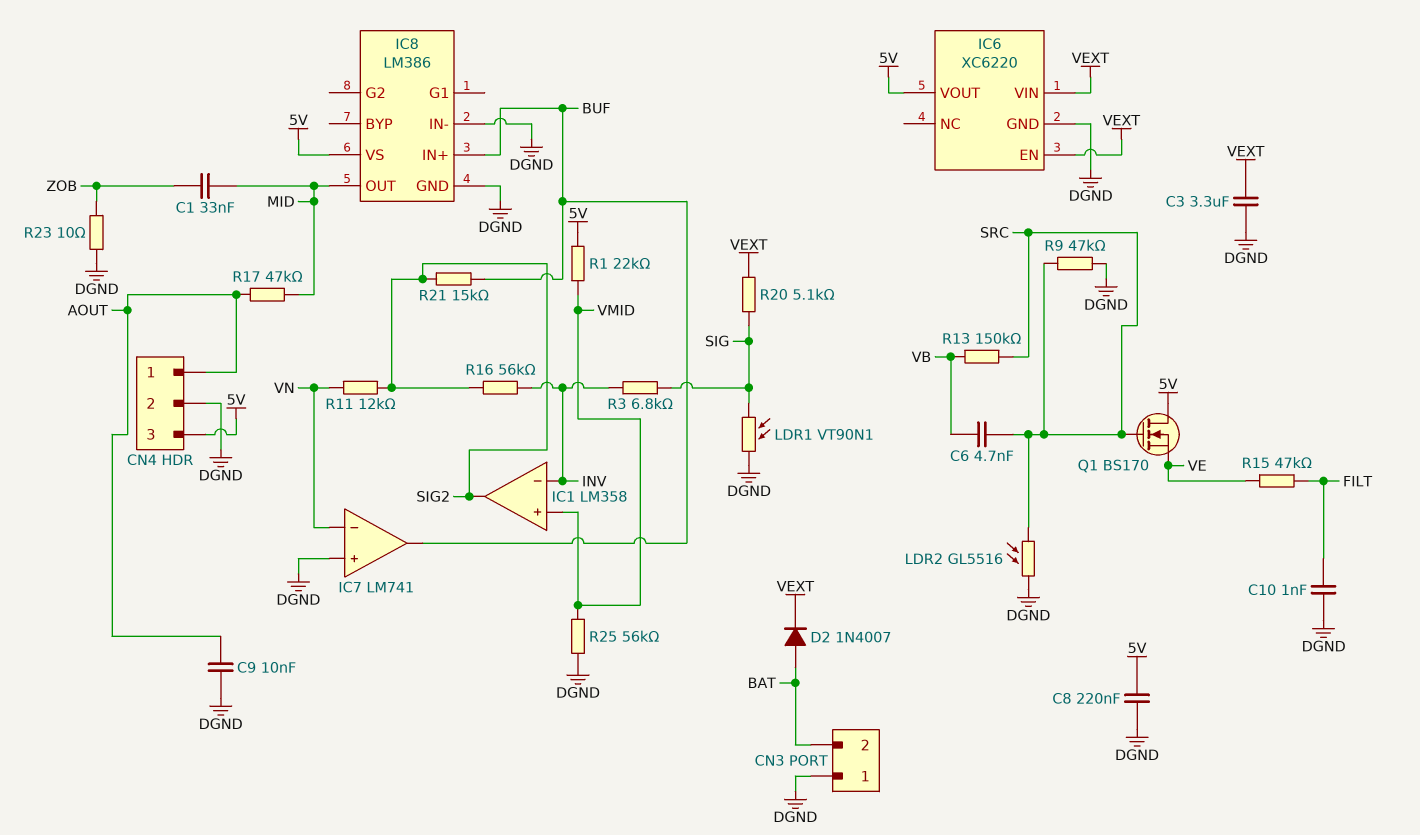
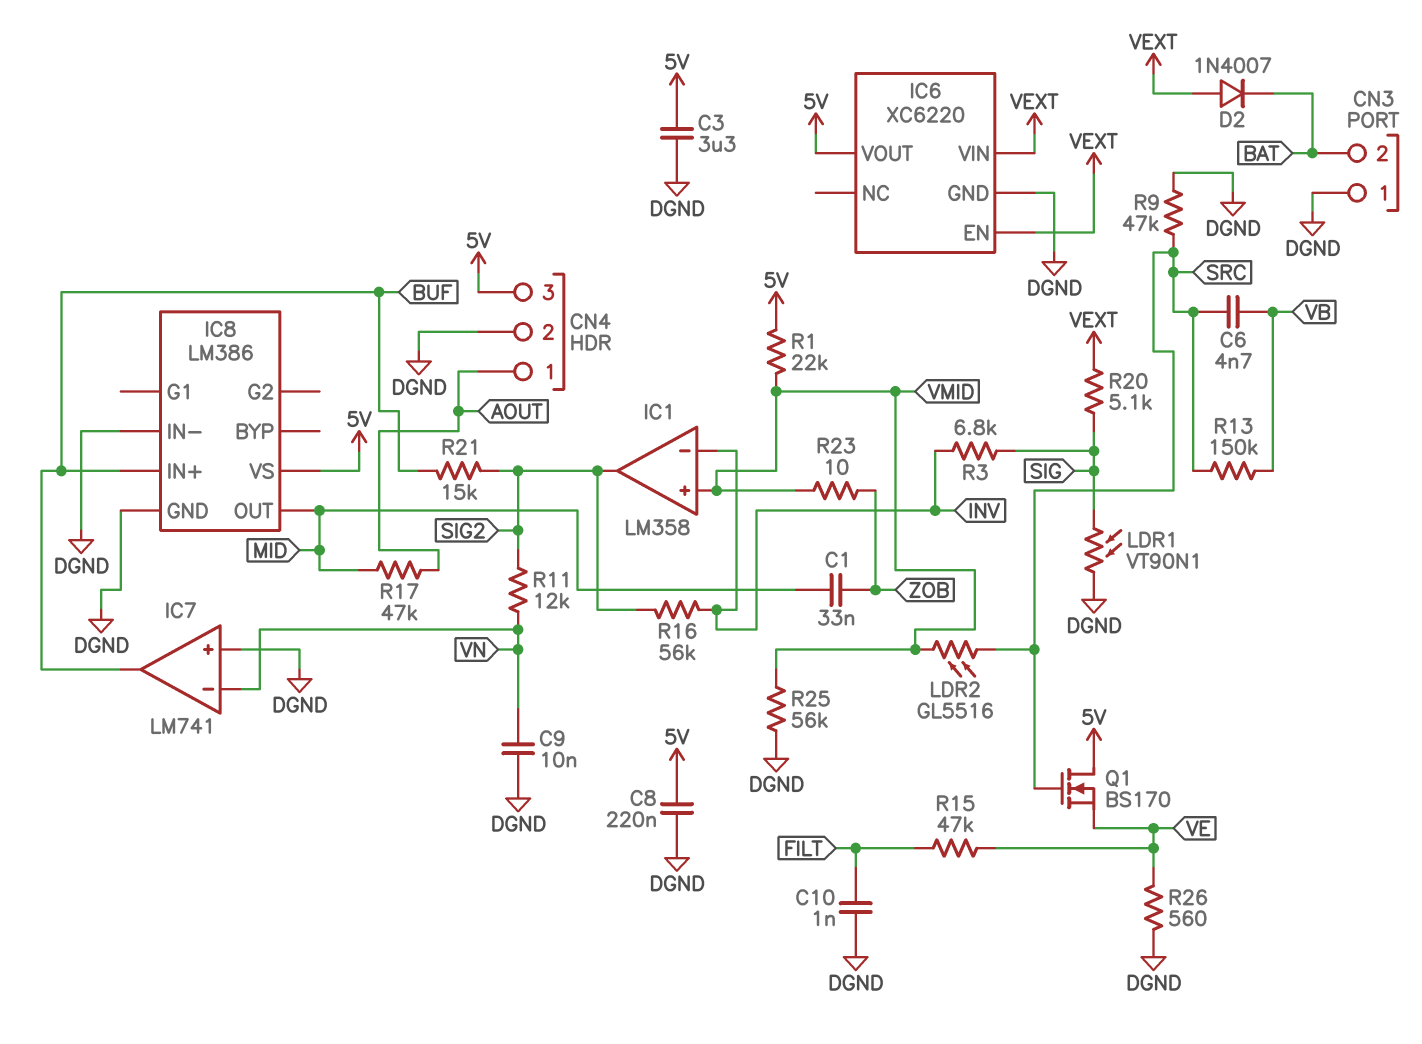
C3: 3.3uF (DGND, VEXT) -> 3.3uF (5V, DGND)
C9: 10nF (AOUT, DGND) -> 10nF (DGND, VN)
D2: diode 1N4007 (A BAT, K VEXT) -> diode 1N4007 (A VEXT, K BAT)
LDR2: GL5516 (DGND, SRC) -> GL5516 (SRC, VMID)
R23: 10 (DGND, ZOB) -> 10 (VMID, ZOB)
R26: none -> 560 (DGND, VE)

